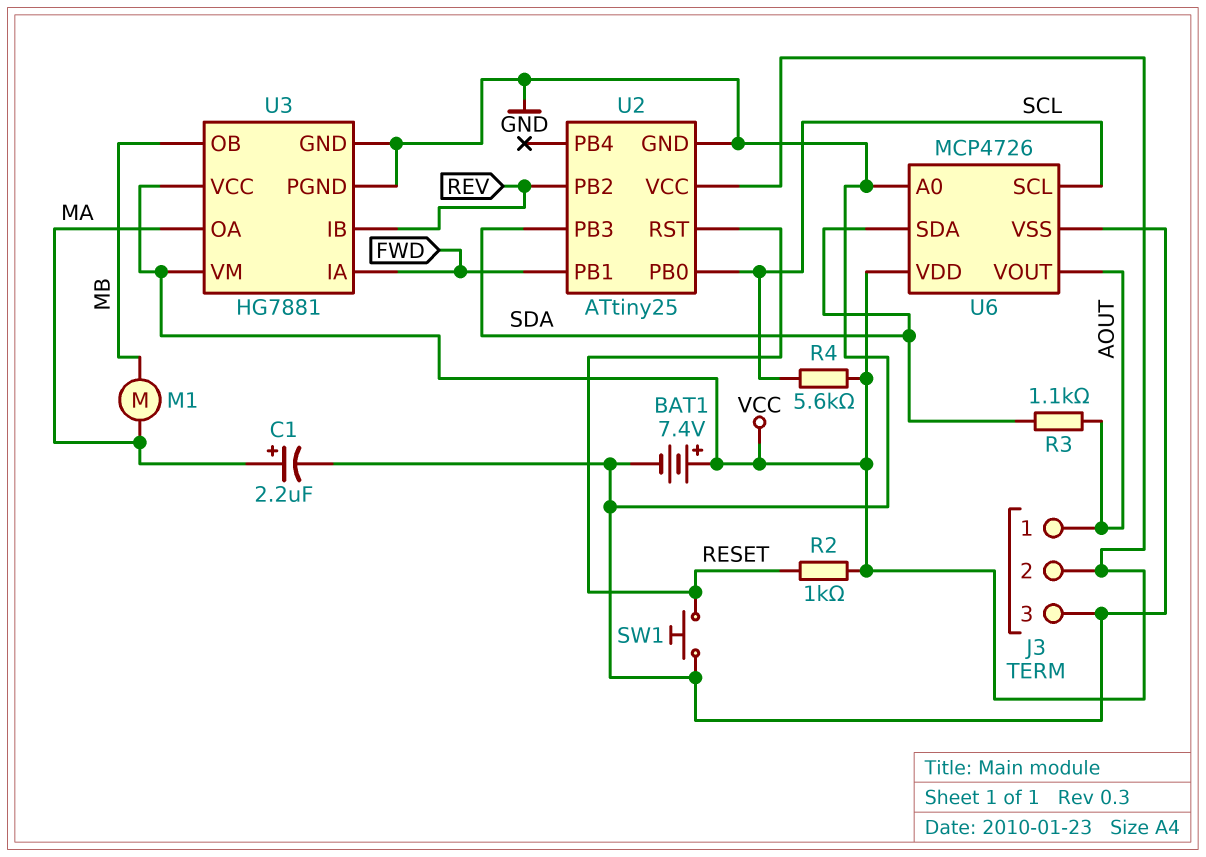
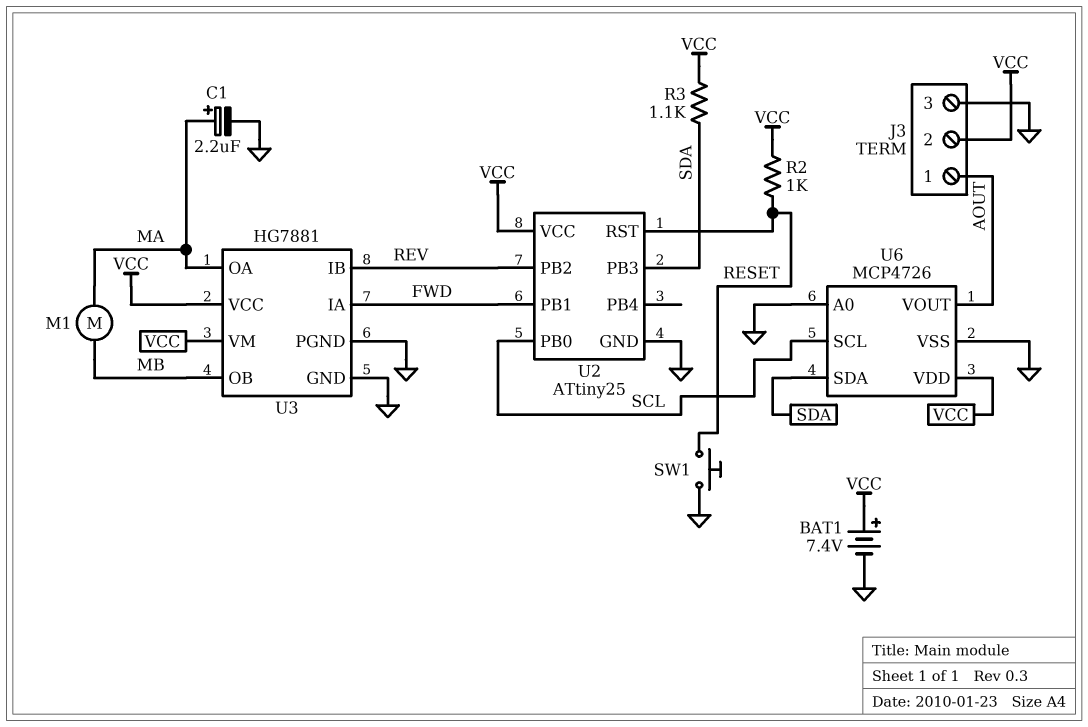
R3: 1.1k (AOUT, SDA) -> 1.1k (SDA, VCC)
R4: 5.6k (SCL, VCC) -> none

